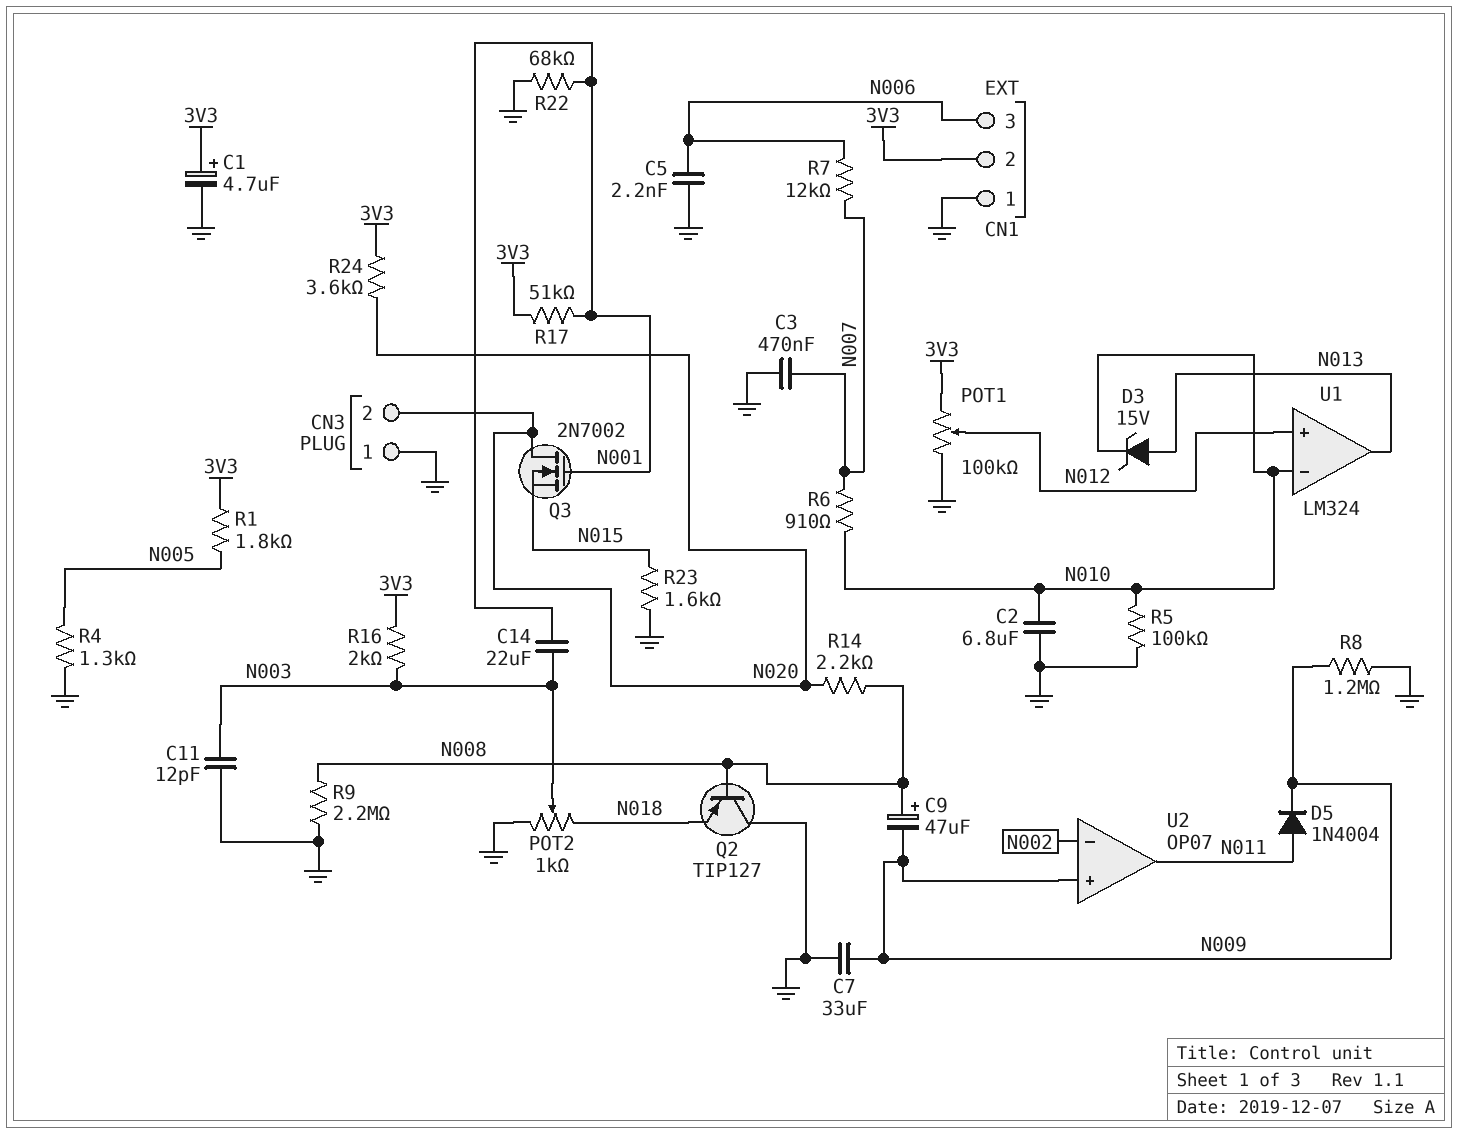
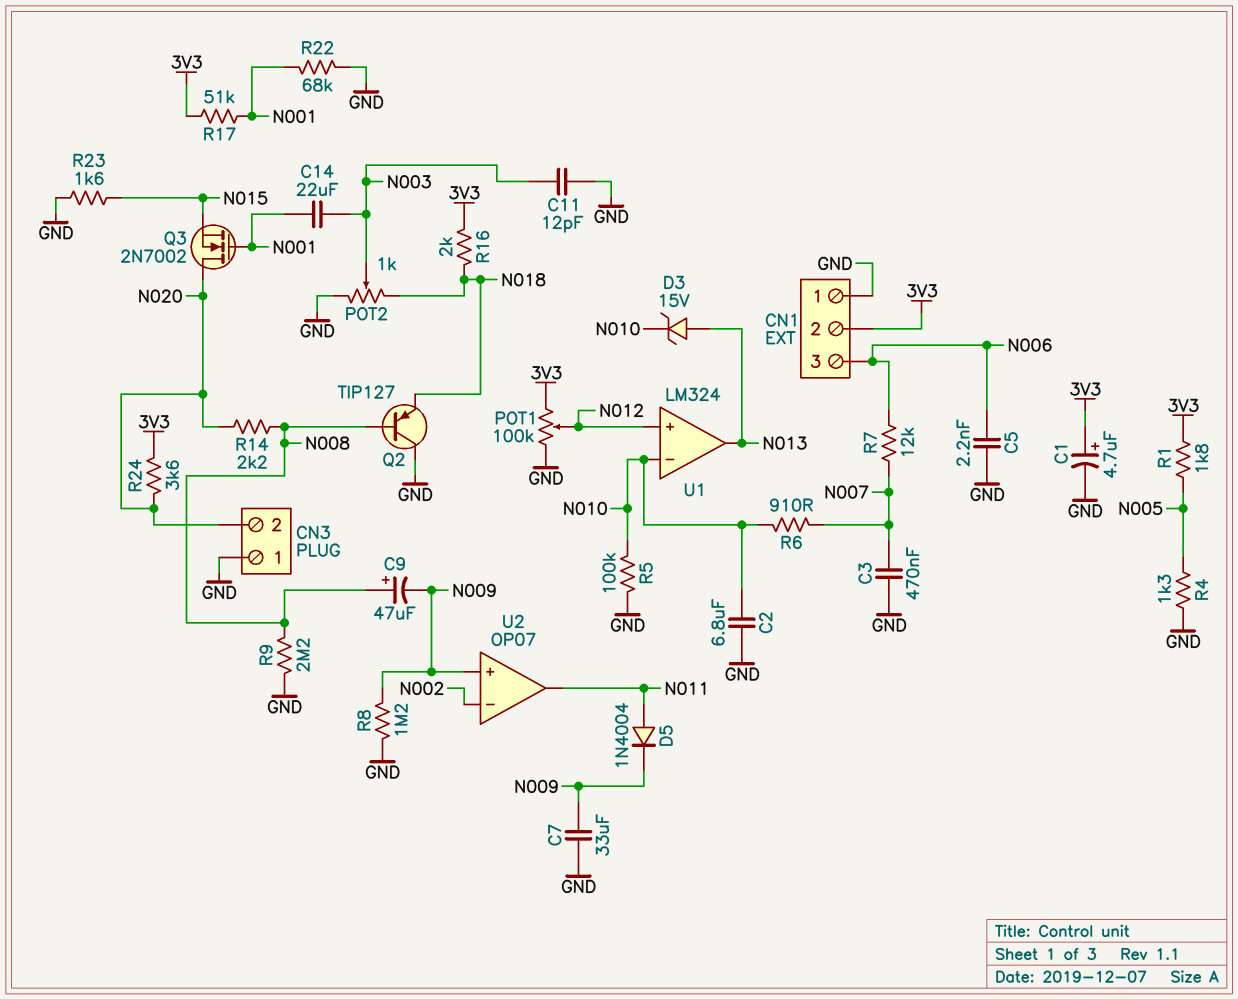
R16: 2k (3V3, N003) -> 2k (3V3, N018)

